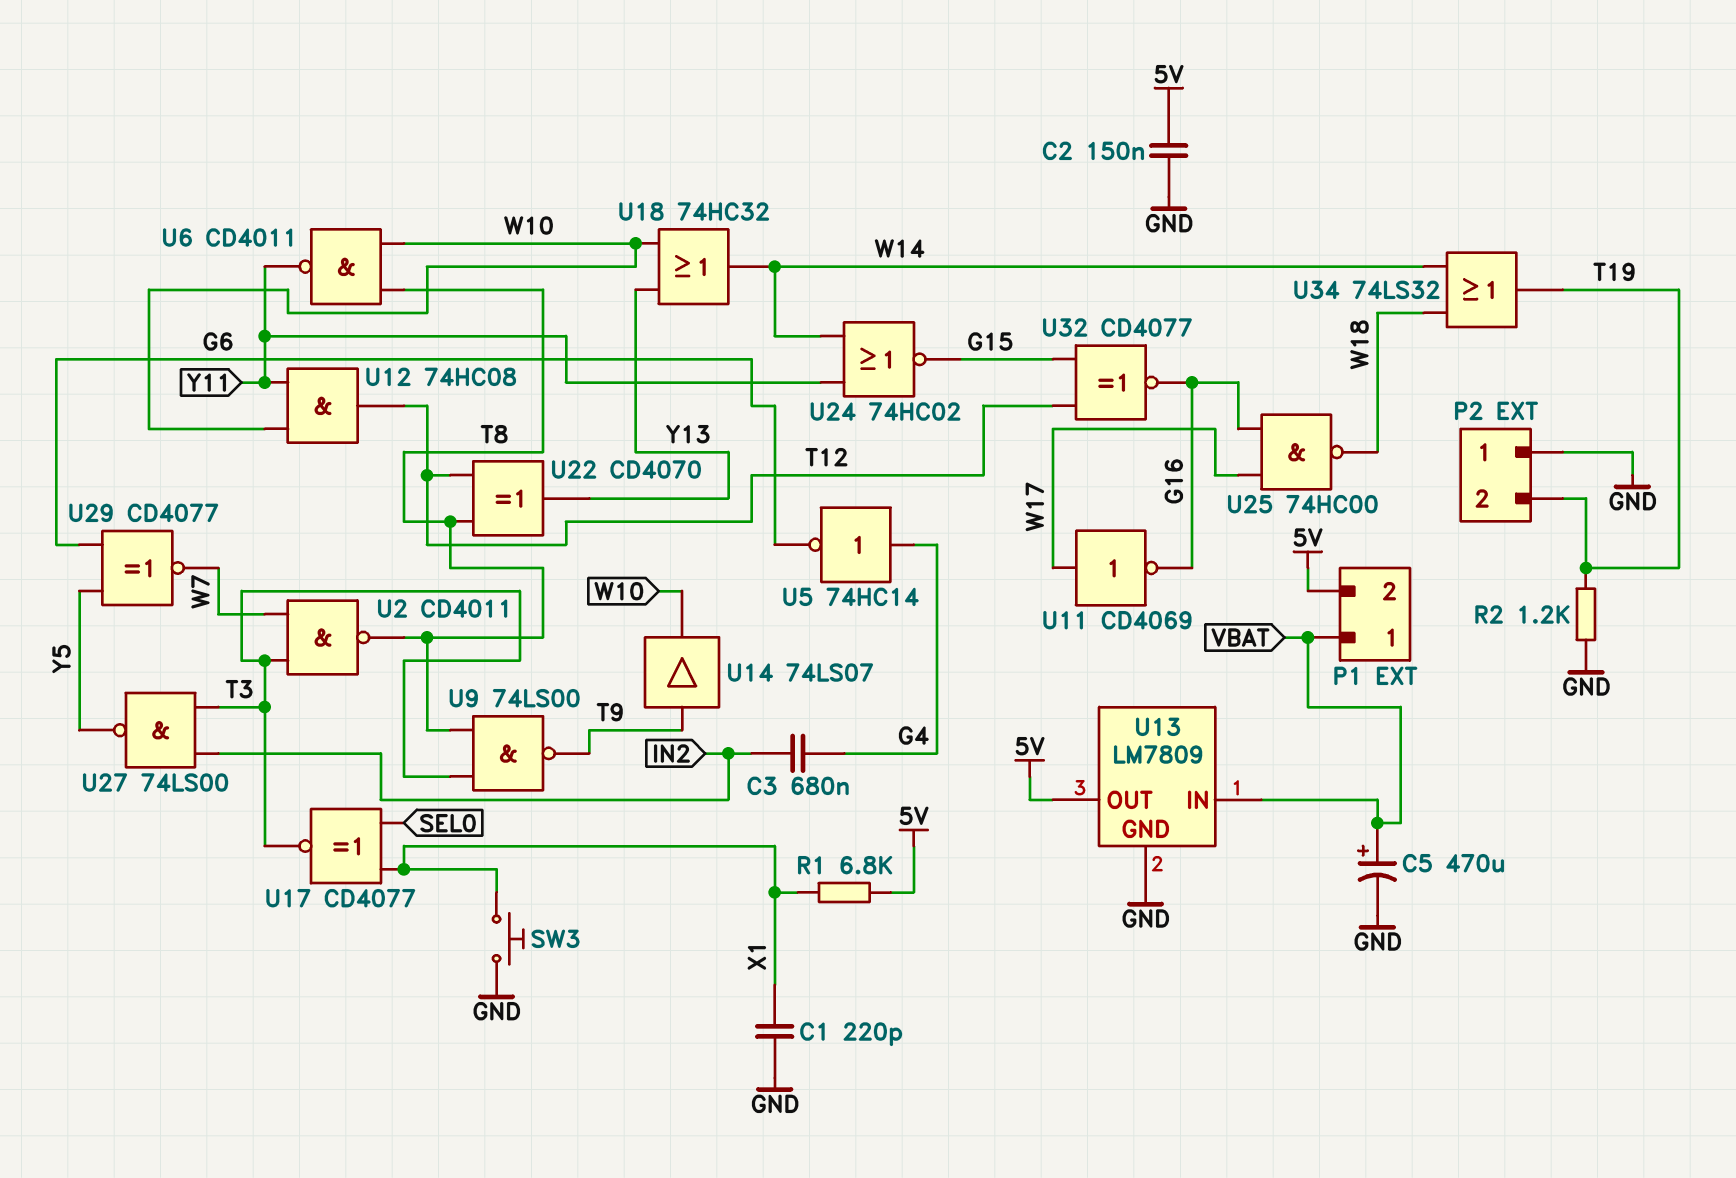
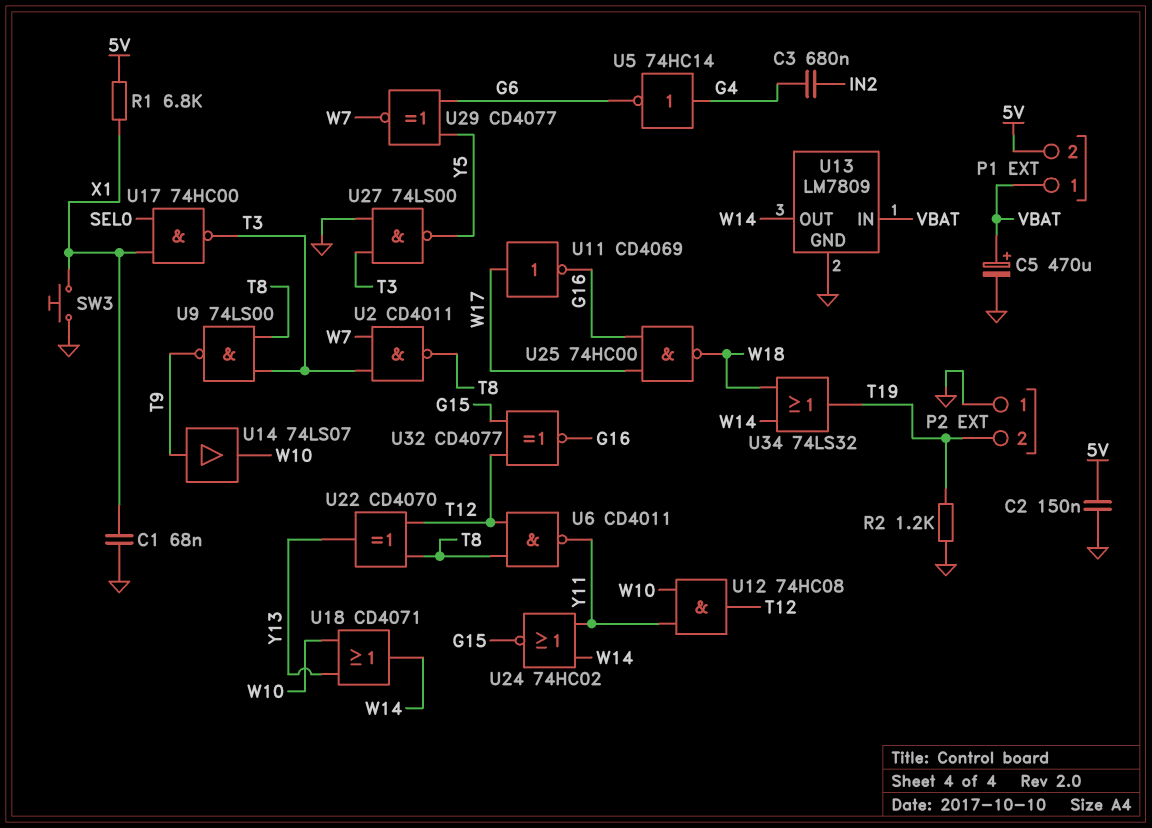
C1: 220pF (GND, X1) -> 68nF (GND, X1)
U6: NAND CD4011 (in T8, in W10, out Y11) -> NAND CD4011 (in T8, in T12, out Y11)
U13 pin OUT: 5V -> W14
U17: XNOR CD4077 (in SEL0, in X1, out T3) -> NAND 74HC00 (in SEL0, in X1, out T3)
U18: OR 74HC32 (in W10, in Y13, out W14) -> OR CD4071 (in W10, in Y13, out W14)
U27: NAND 74LS00 (in IN2, in T3, out Y5) -> NAND 74LS00 (in GND, in T3, out Y5)

